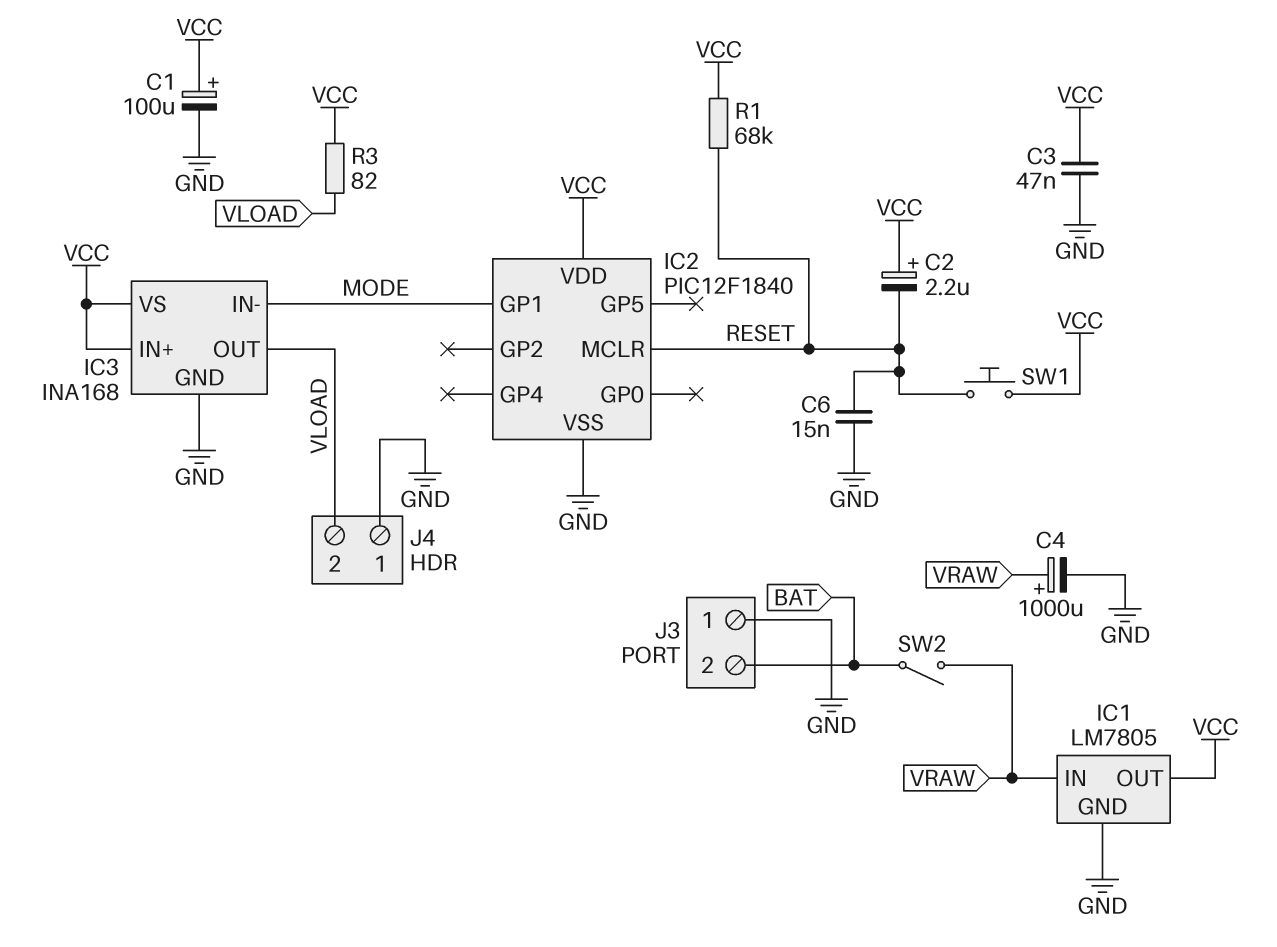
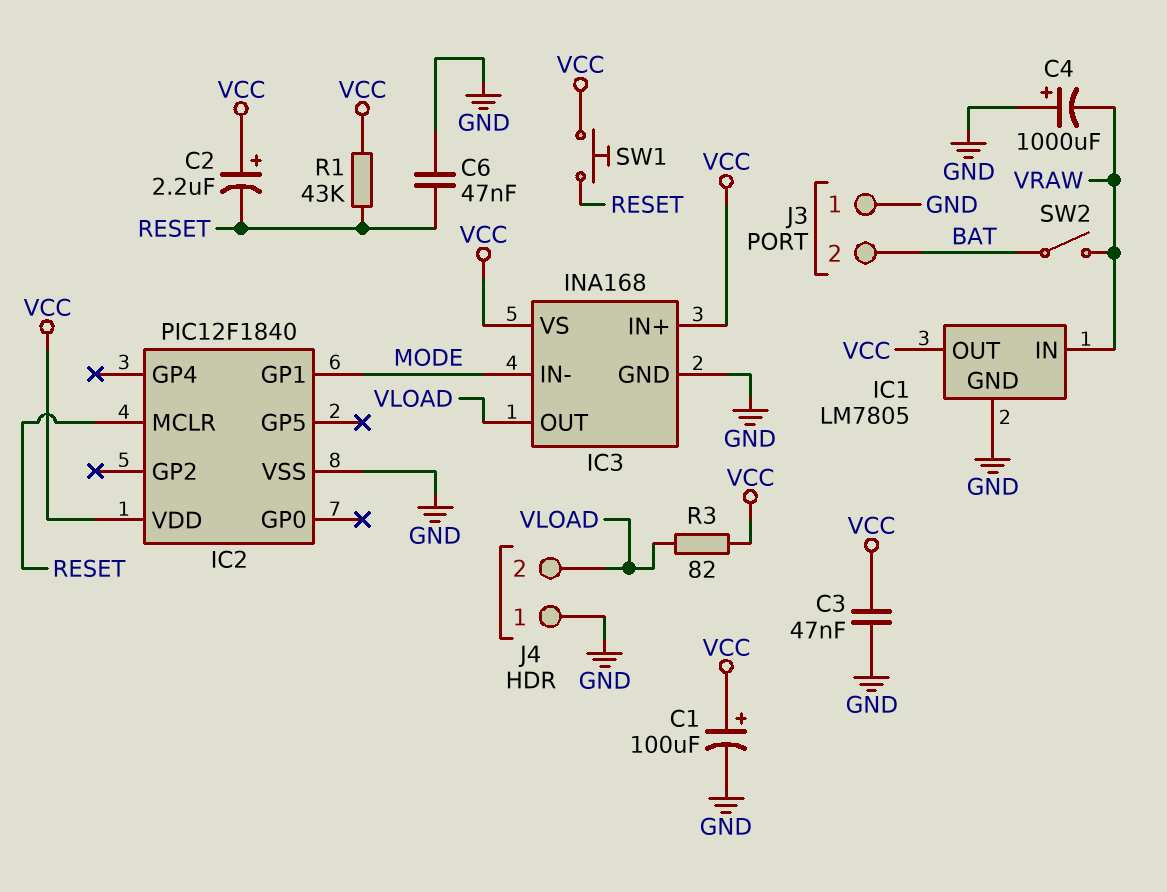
C4: 1000uF (plus VRAW, minus GND) -> 1000uF (plus GND, minus VRAW)
C6: 15nF (GND, RESET) -> 47nF (GND, RESET)
R1: 68k (RESET, VCC) -> 43k (RESET, VCC)

